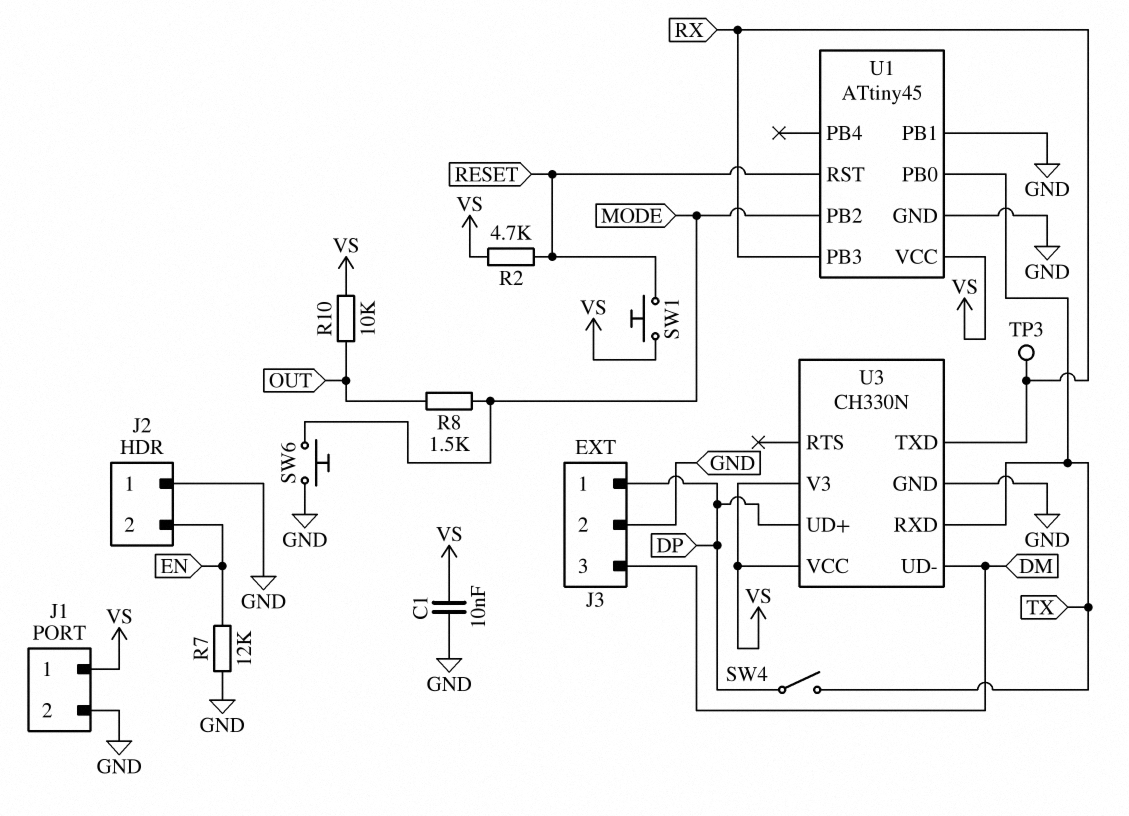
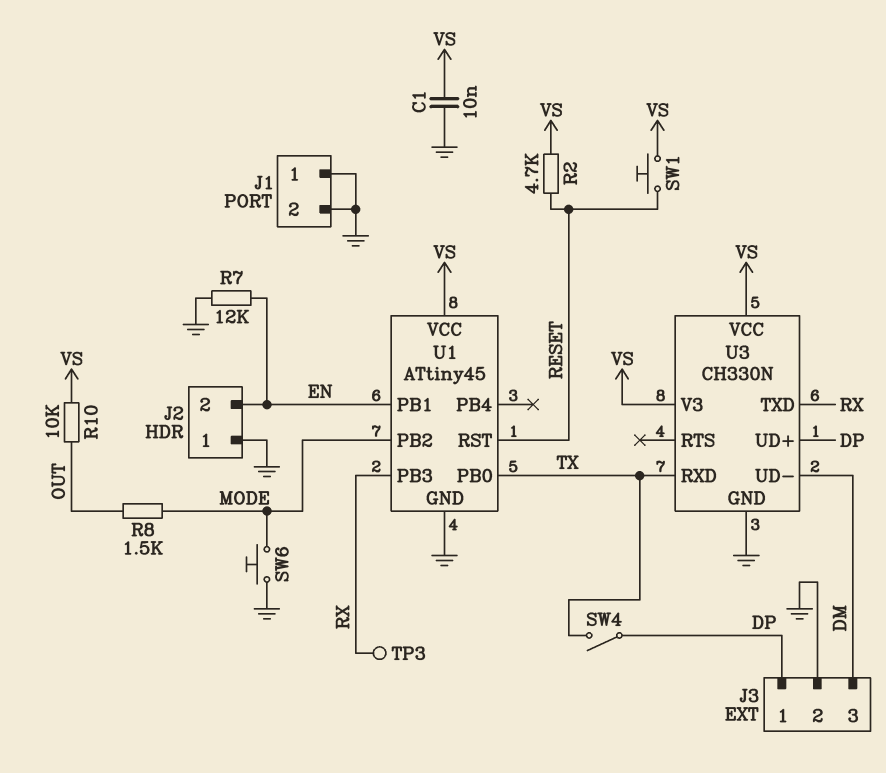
J1 pin 1: VS -> GND
U1 pin PB1: GND -> EN

